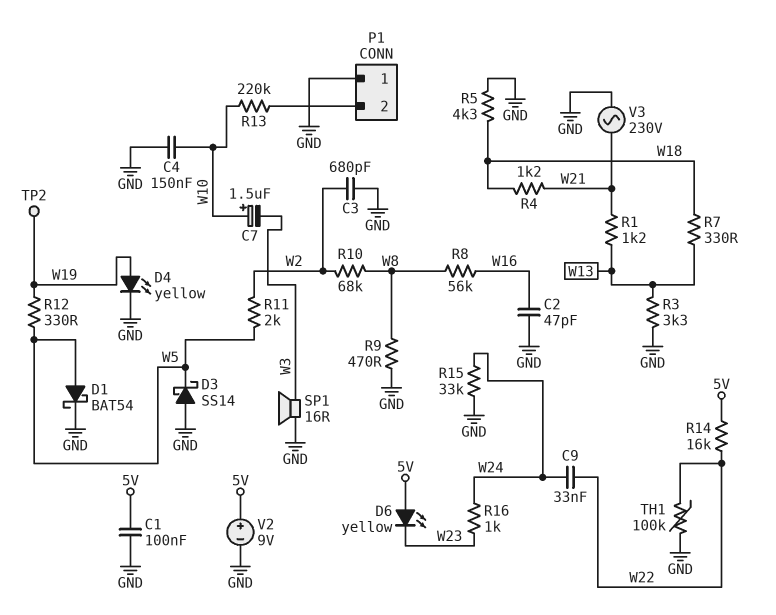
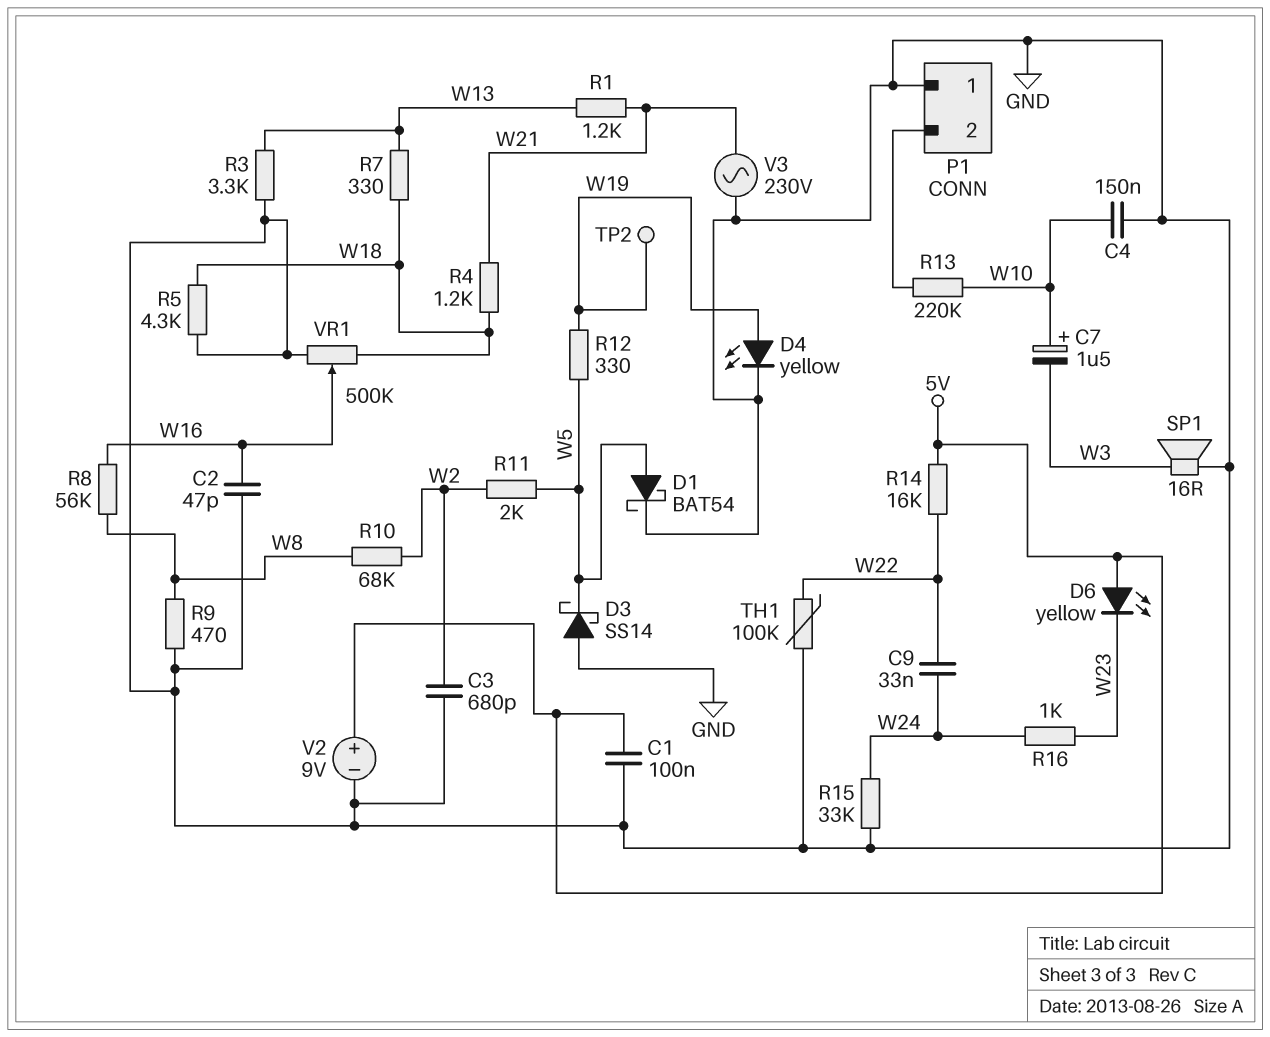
VR1: none -> 500k (GND, W18, wiper W16)

